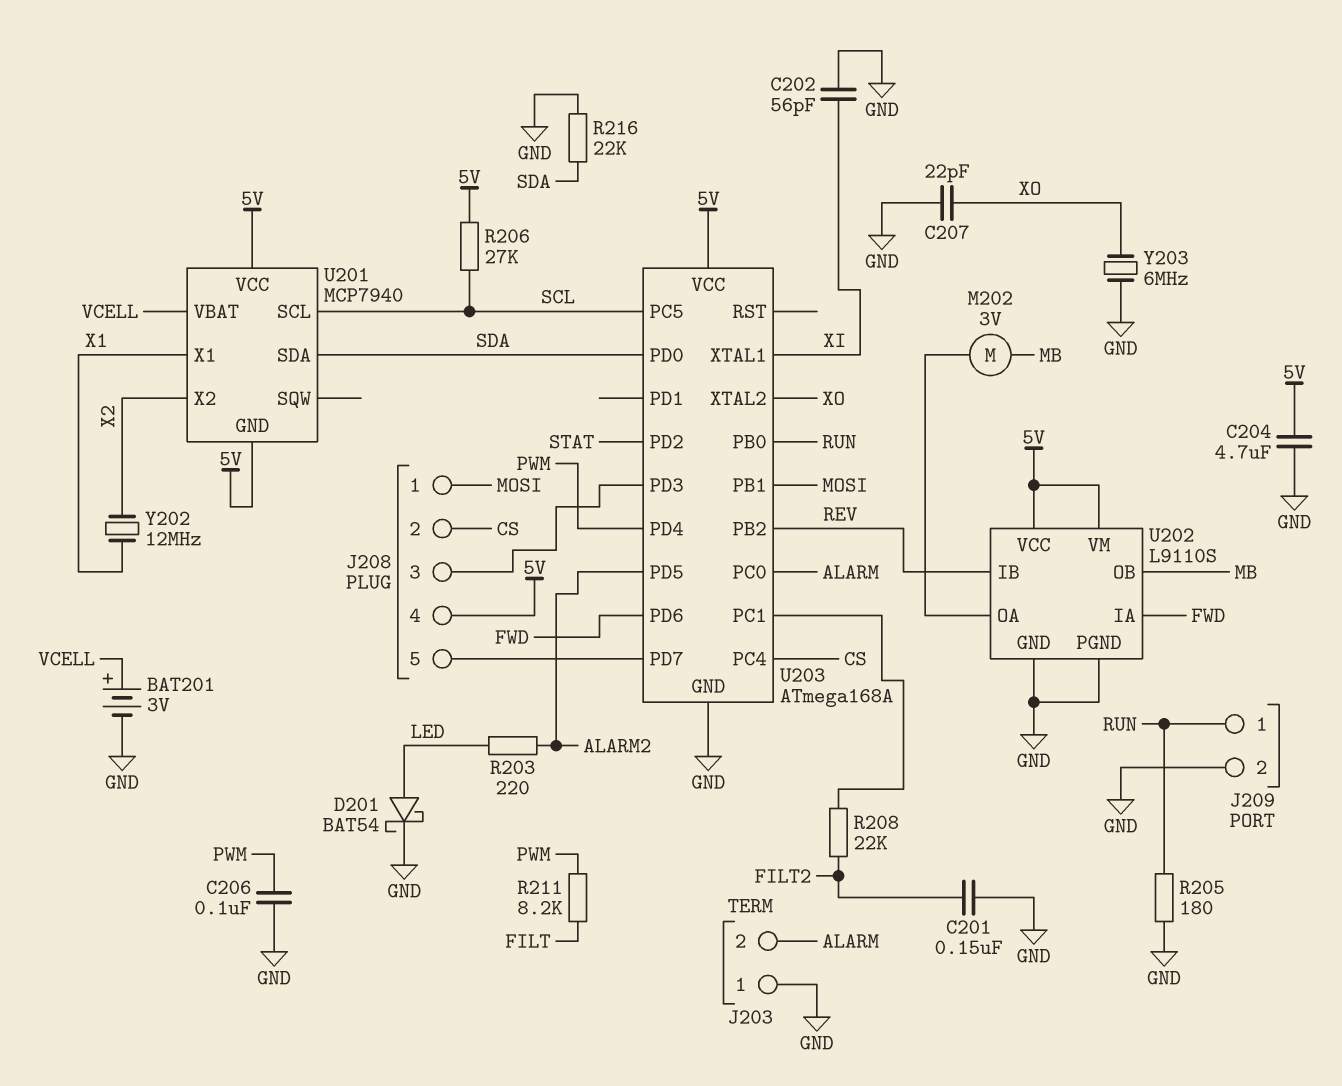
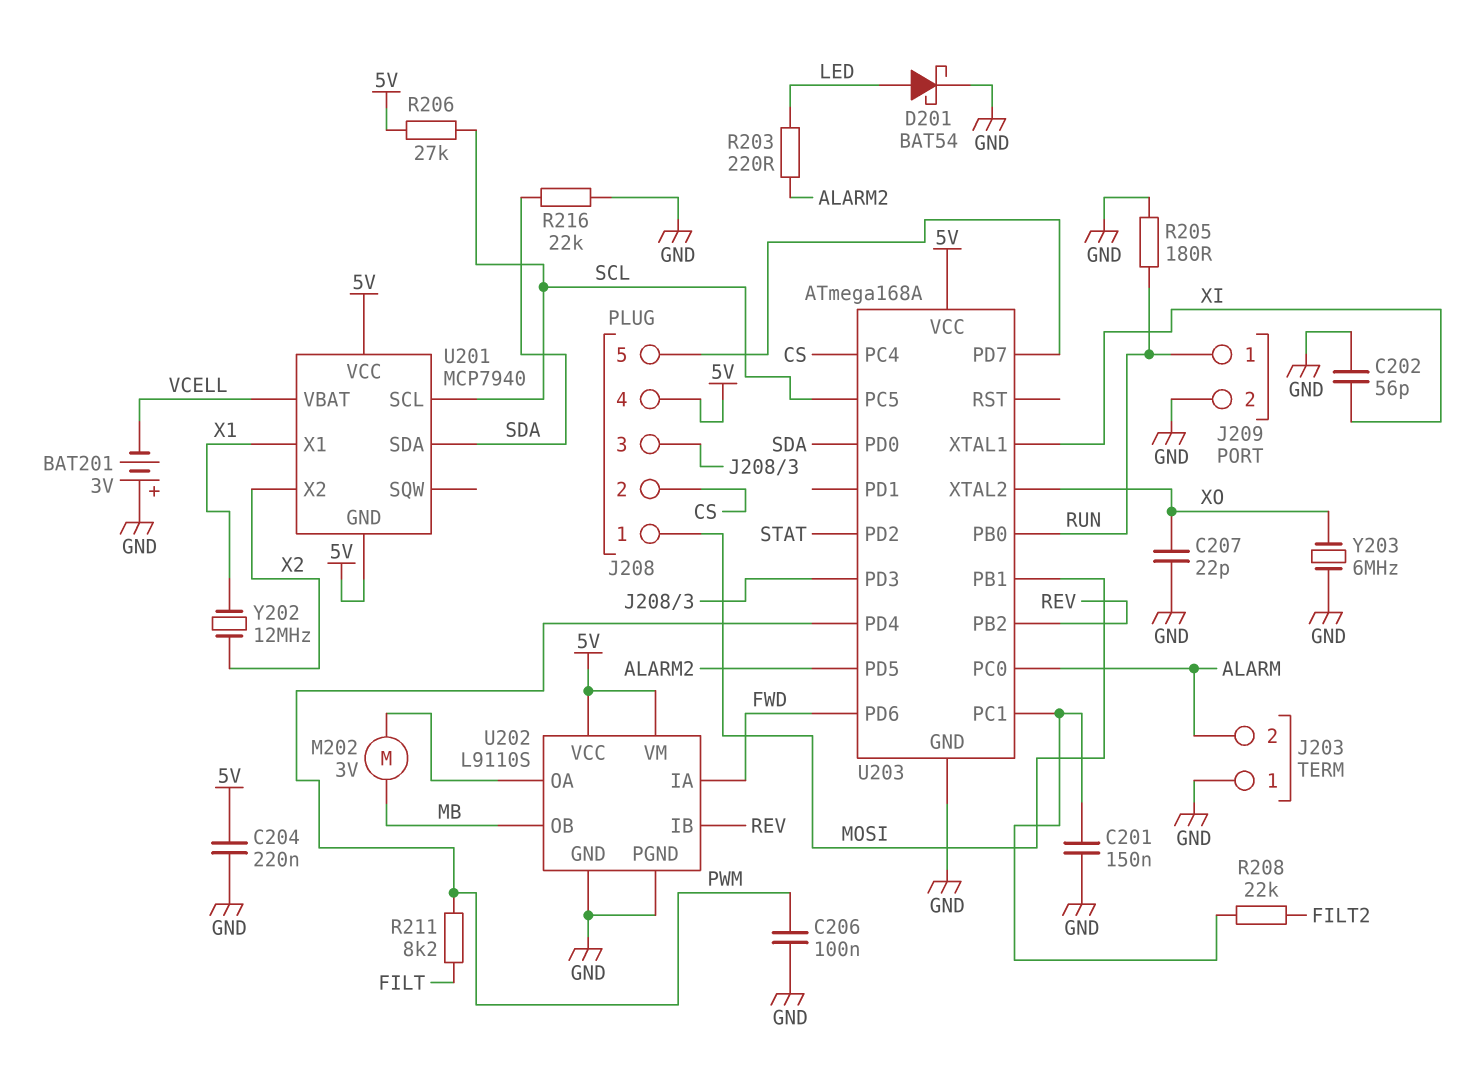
BAT201: 3V (plus VCELL, minus GND) -> 3V (plus GND, minus VCELL)
C201: 150nF (FILT2, GND) -> 150nF (GND, U203/PC1)
C204: 4.7uF (5V, GND) -> 220nF (5V, GND)

